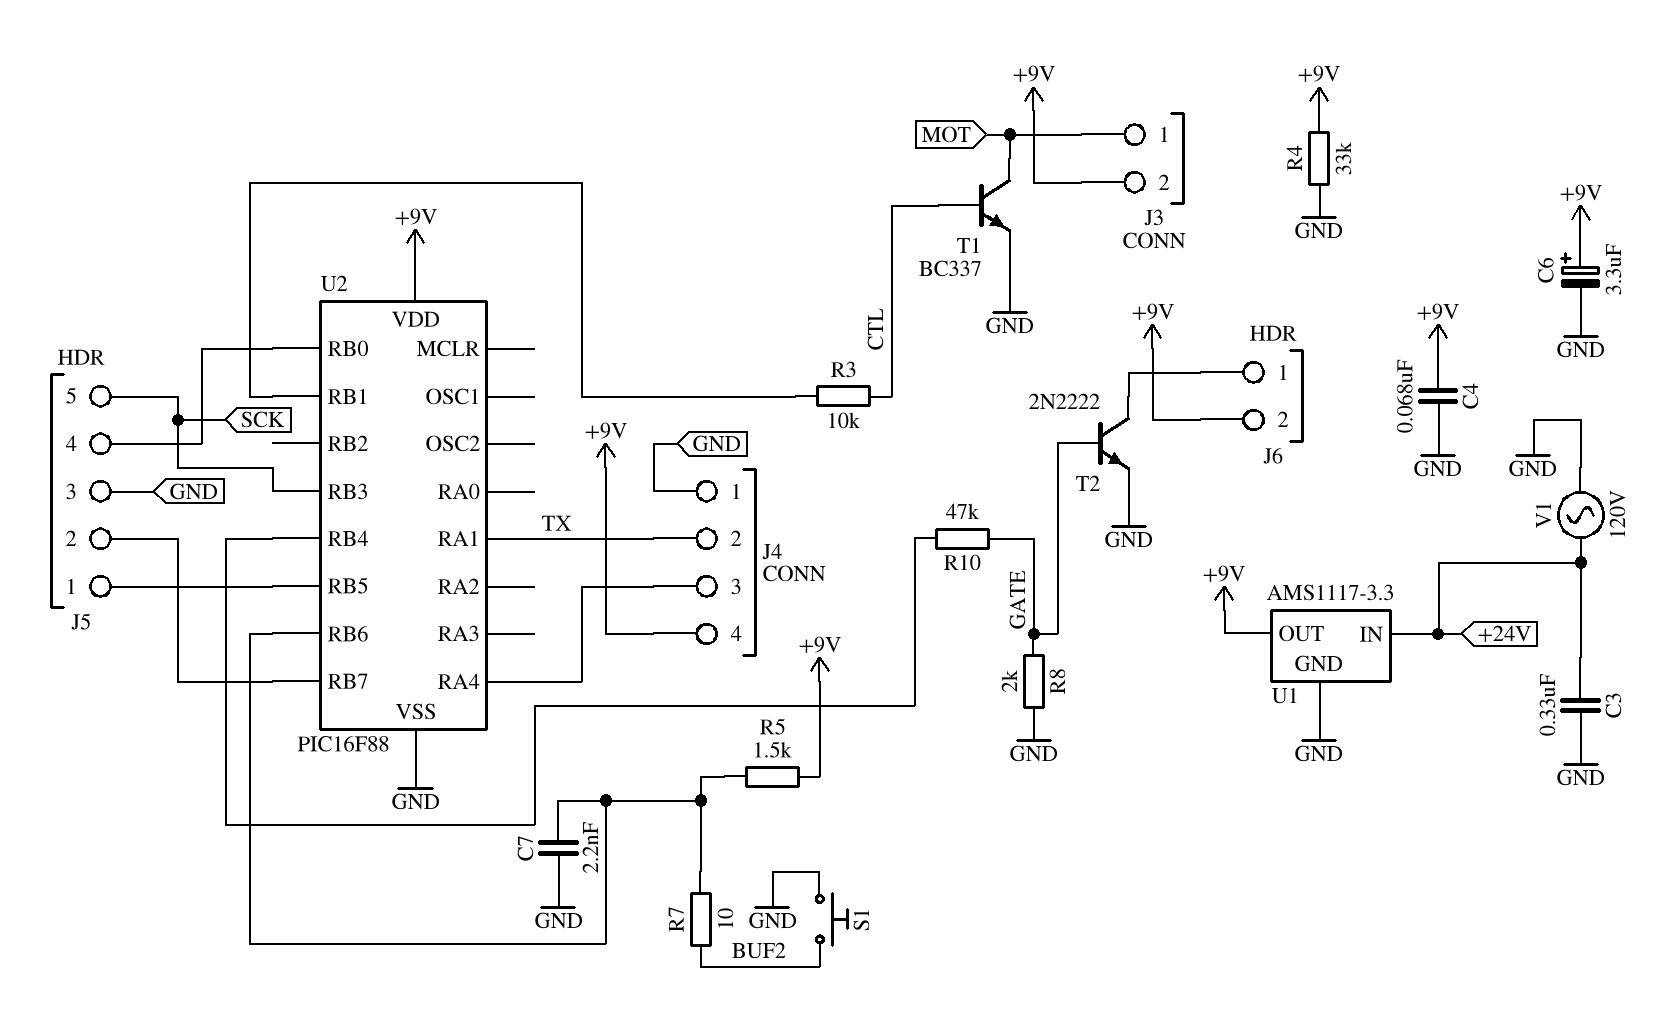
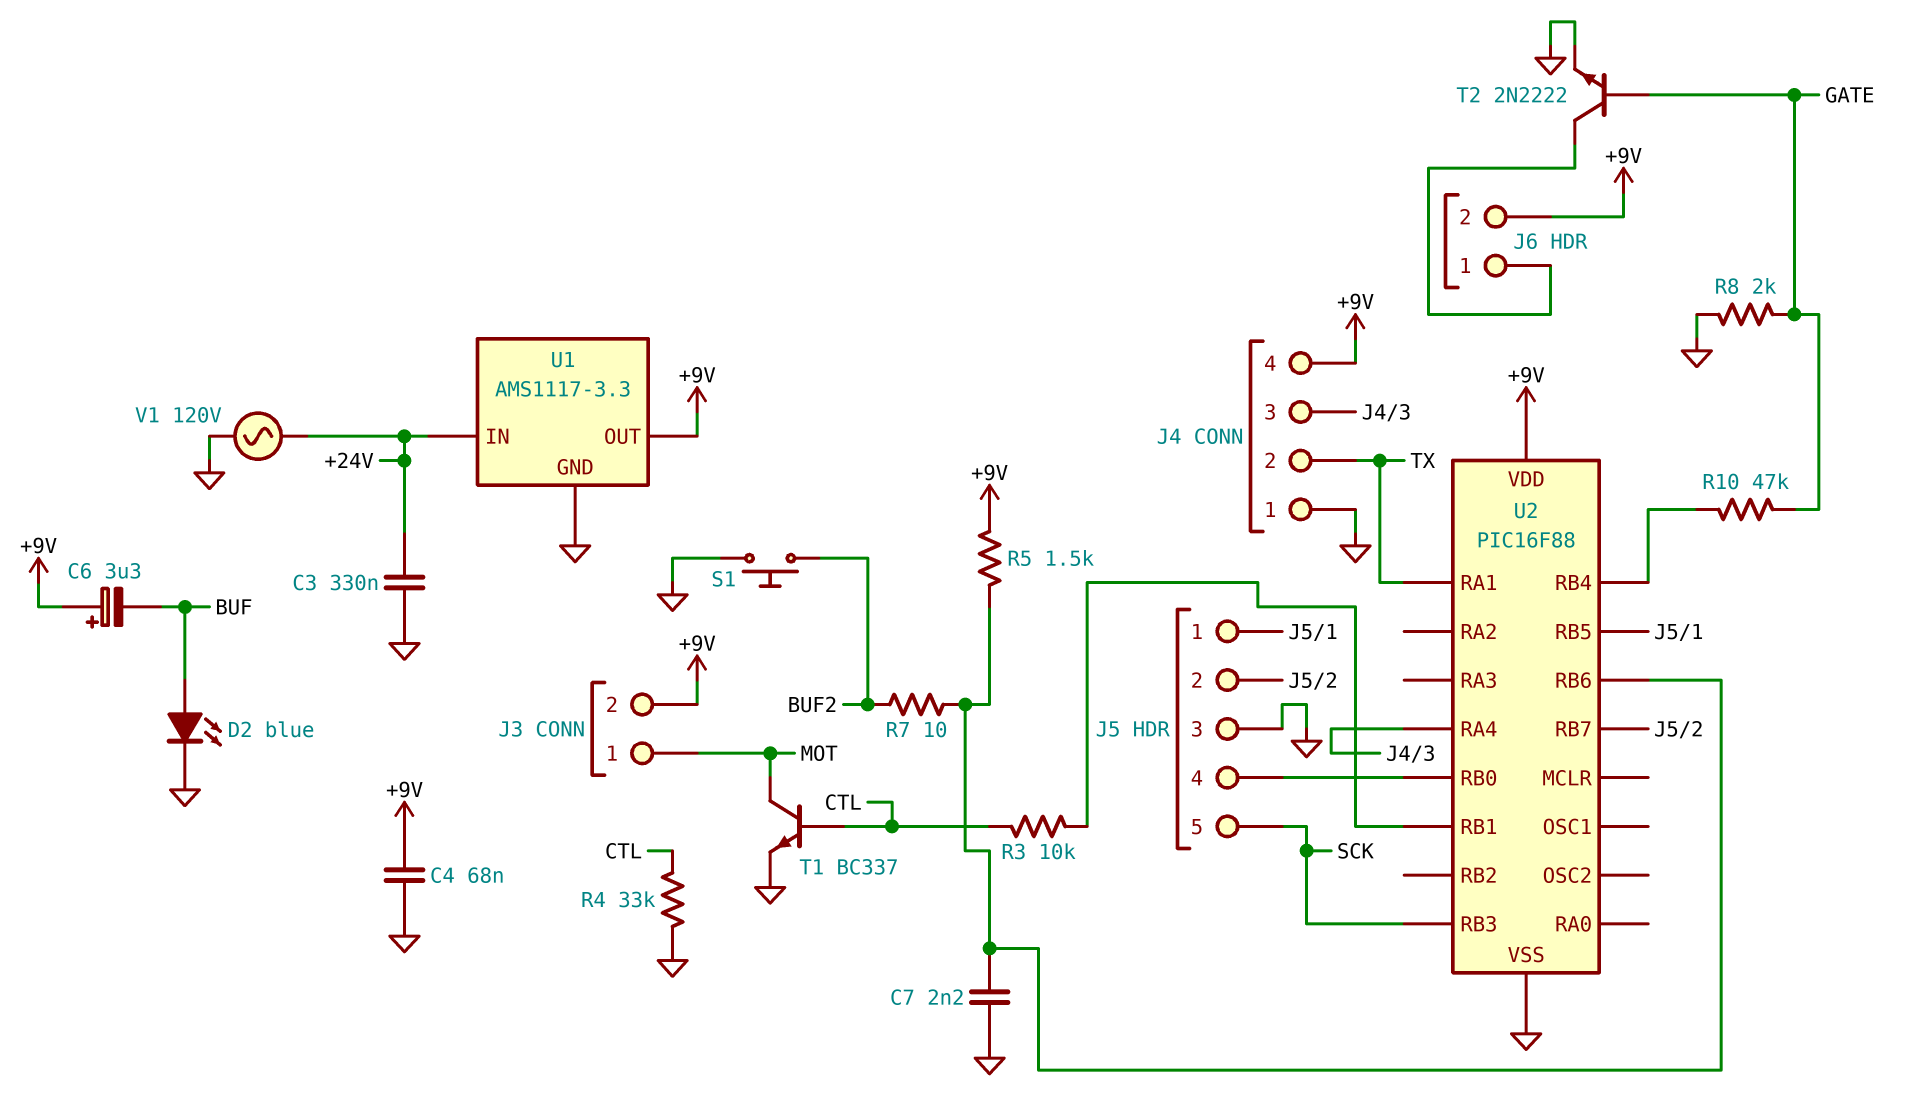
C6: 3.3uF (plus +9V, minus GND) -> 3.3uF (plus +9V, minus BUF)
D2: none -> LED blue (A BUF, K GND)
R4: 33k (+9V, GND) -> 33k (CTL, GND)

